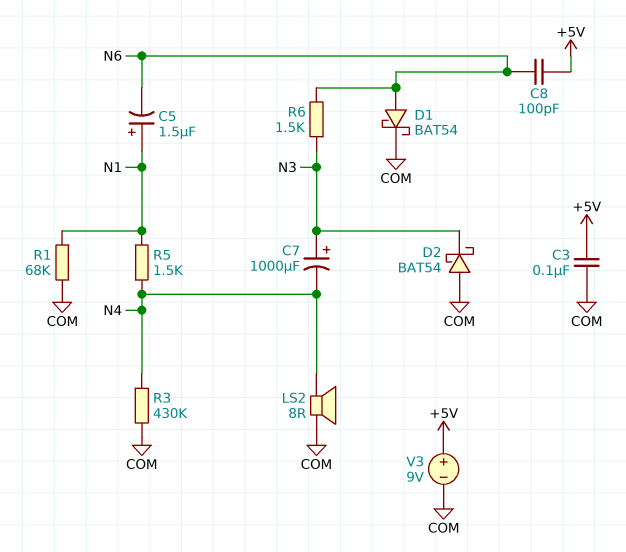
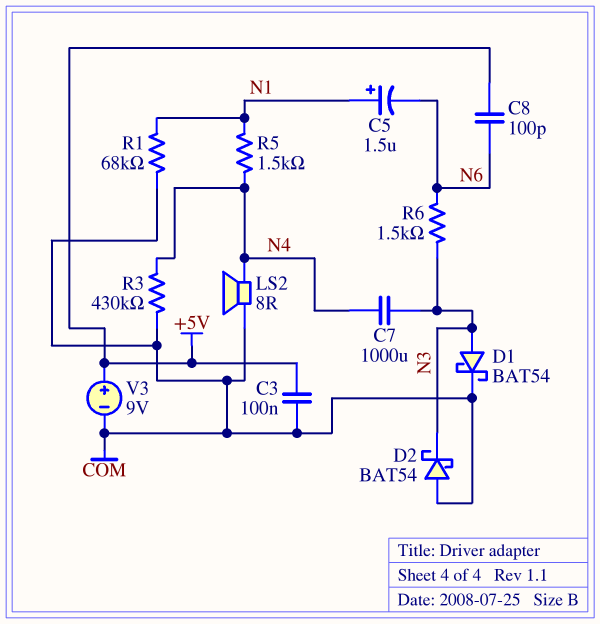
C7: 1000uF (plus N3, minus N4) -> 1000uF (N3, N4)
D1: schottky BAT54 (A N6, K COM) -> schottky BAT54 (A N3, K COM)

